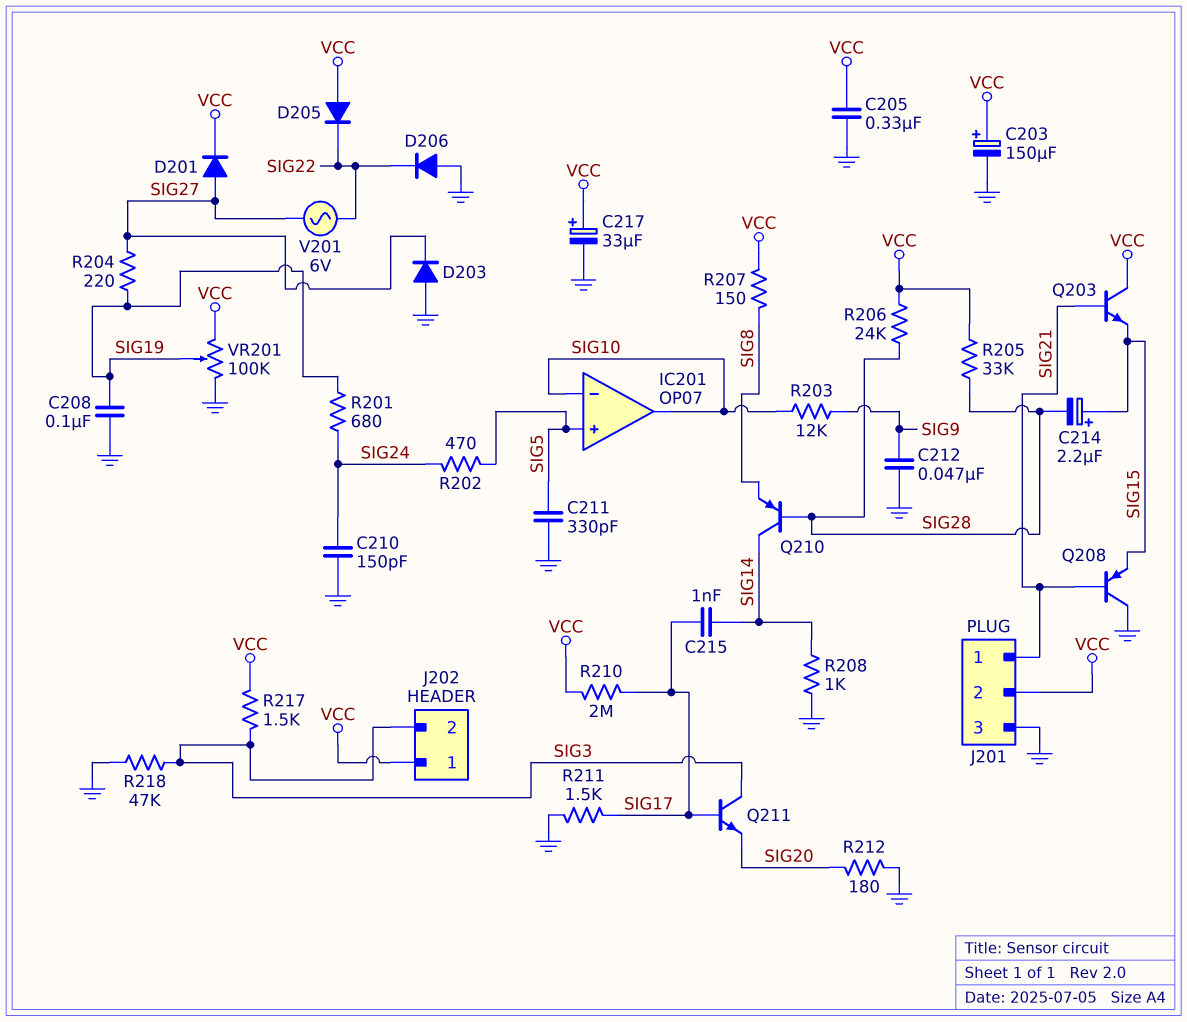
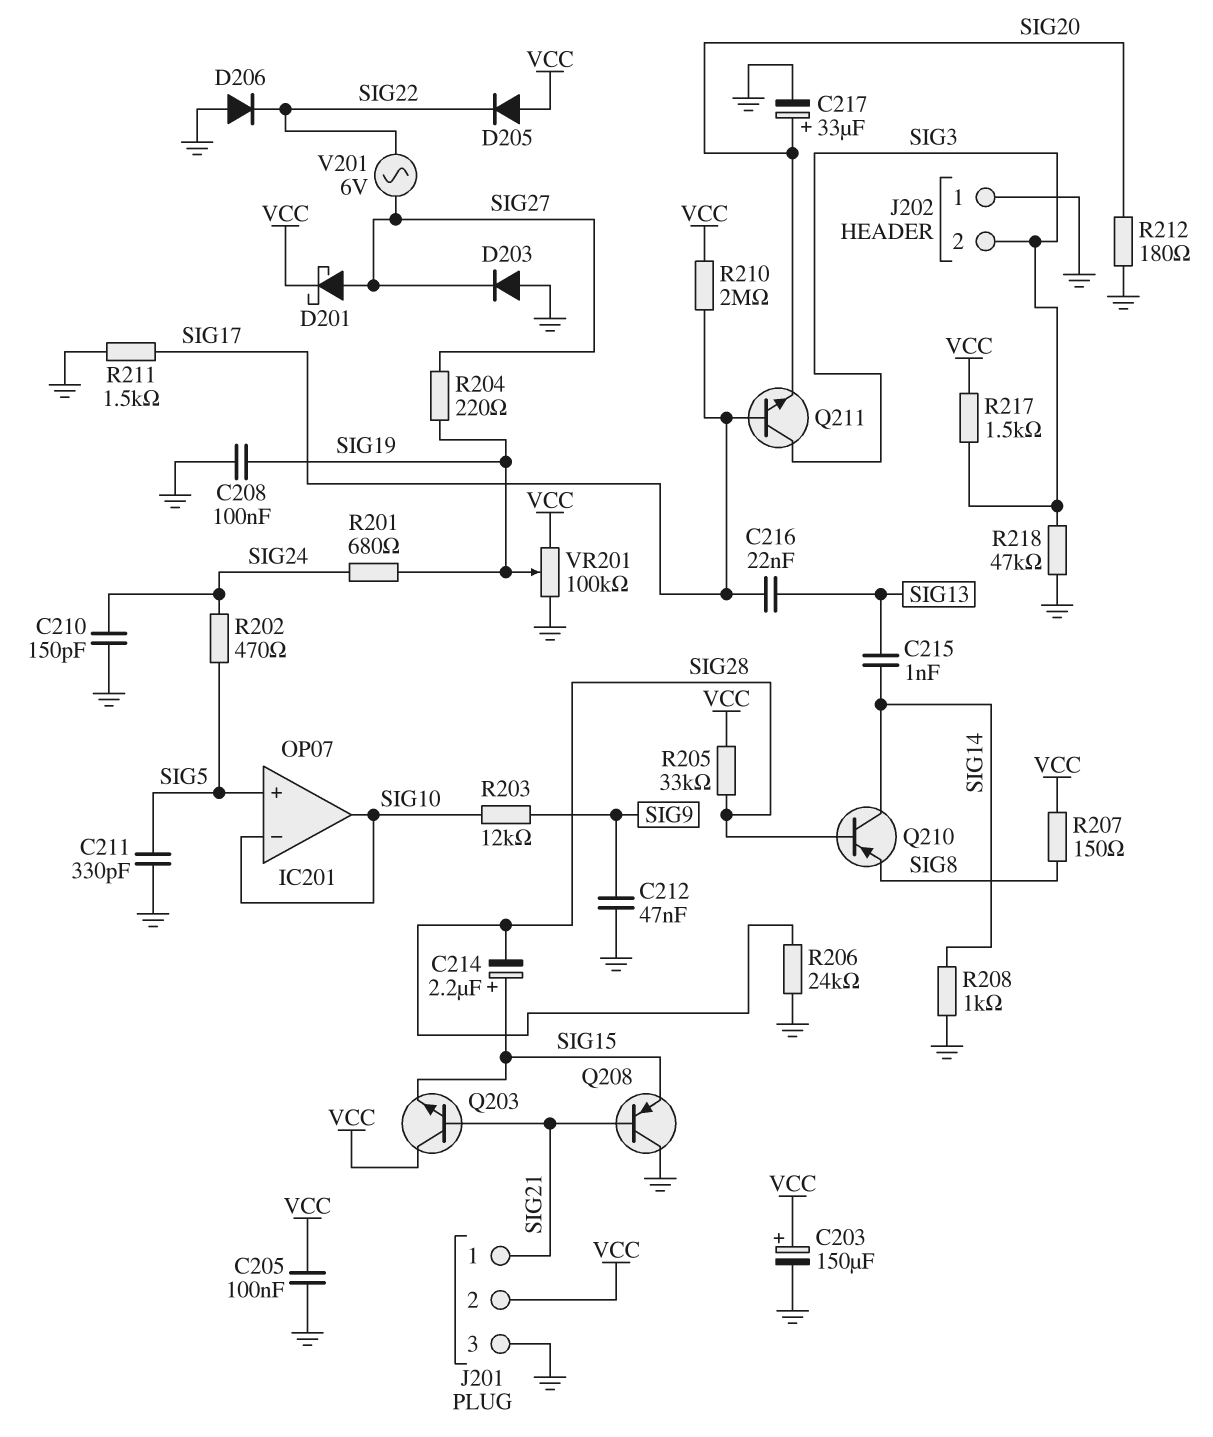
C205: 330nF (GND, VCC) -> 100nF (GND, VCC)
C215: 1nF (SIG14, SIG17) -> 1nF (SIG13, SIG14)
C216: none -> 22nF (SIG13, SIG17)
C217: 33uF (plus VCC, minus GND) -> 33uF (plus SIG20, minus GND)
D201: diode (A SIG27, K VCC) -> schottky (A SIG27, K VCC)
J202 pin 1: VCC -> GND
R206: 24k (SIG28, VCC) -> 24k (GND, SIG28)

